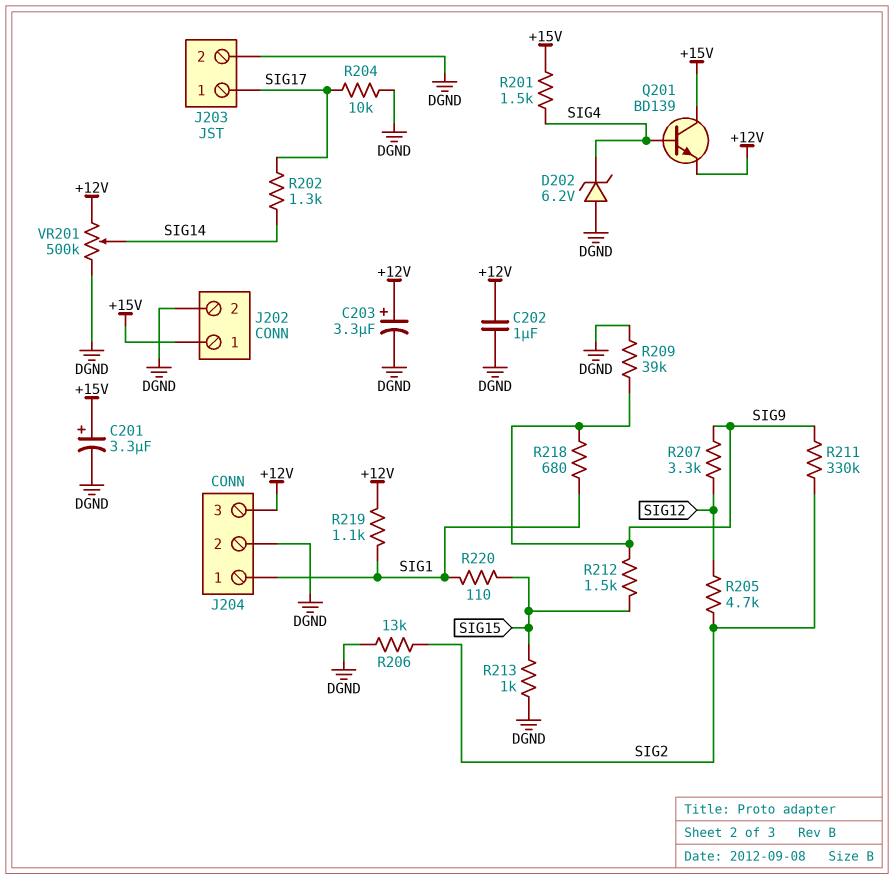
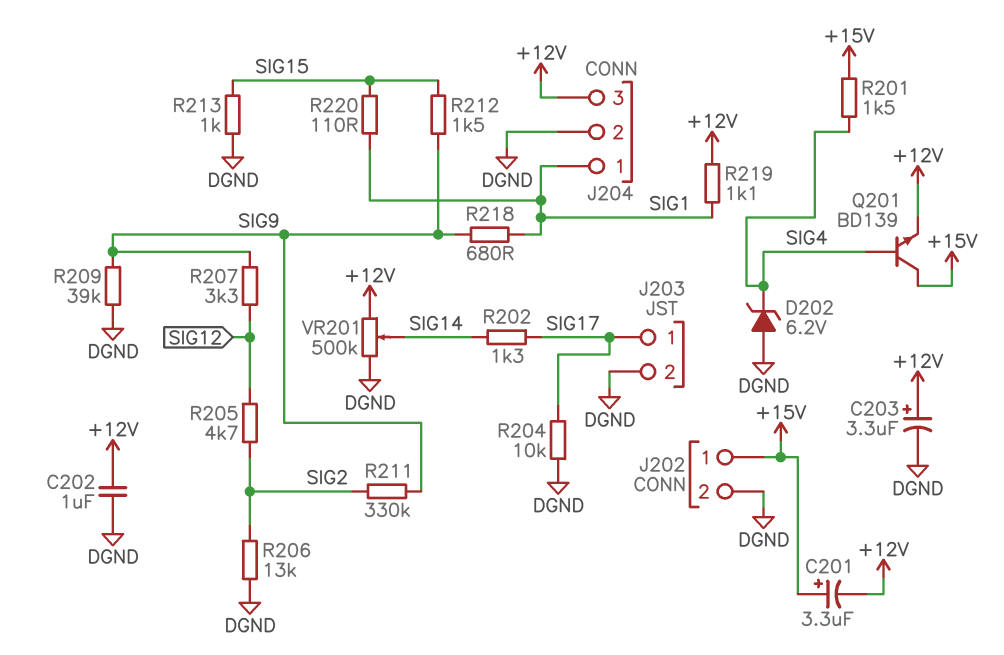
C201: 3.3uF (plus +15V, minus DGND) -> 3.3uF (plus +15V, minus +12V)

